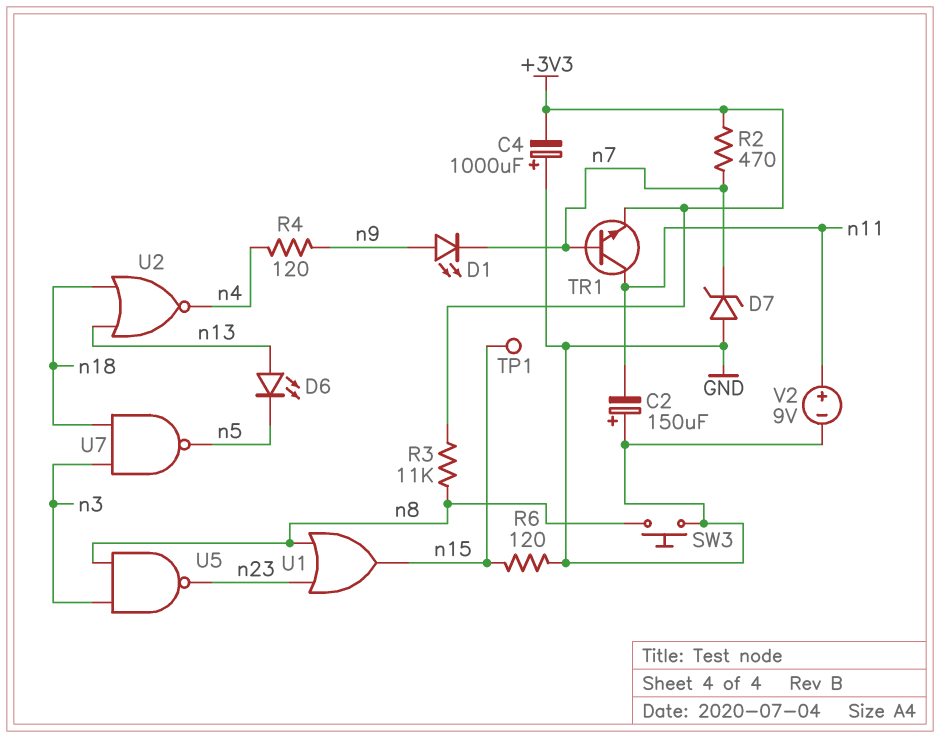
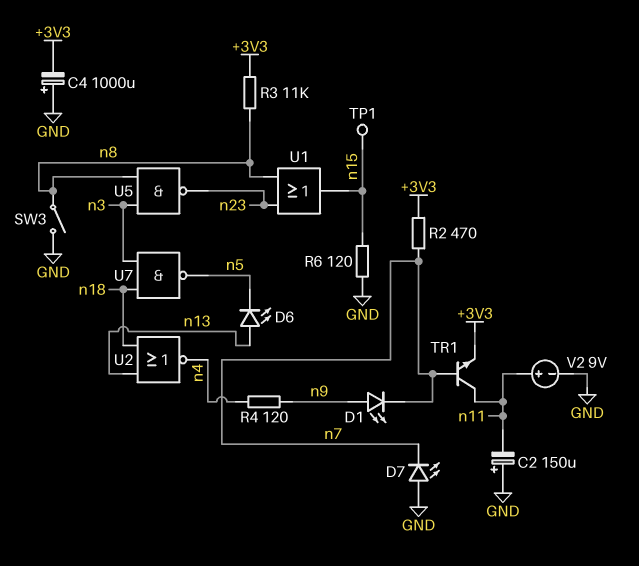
D7: zener (A GND, K n7) -> LED (A GND, K n7)
SW3: button (GND, n8) -> switch (GND, n8)

